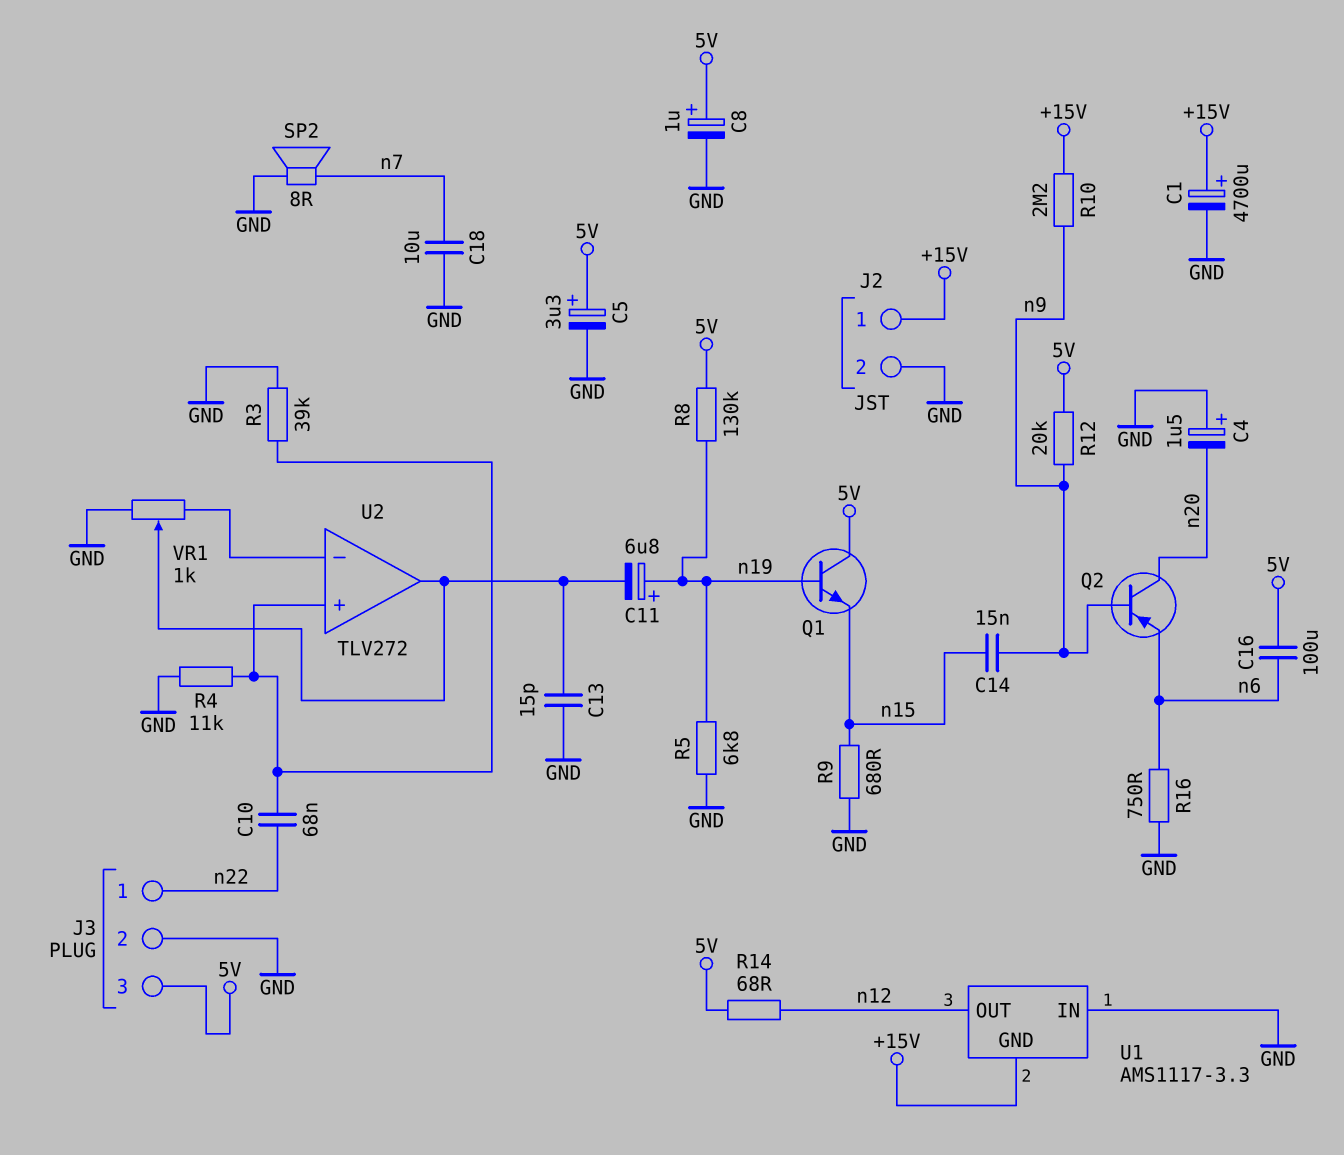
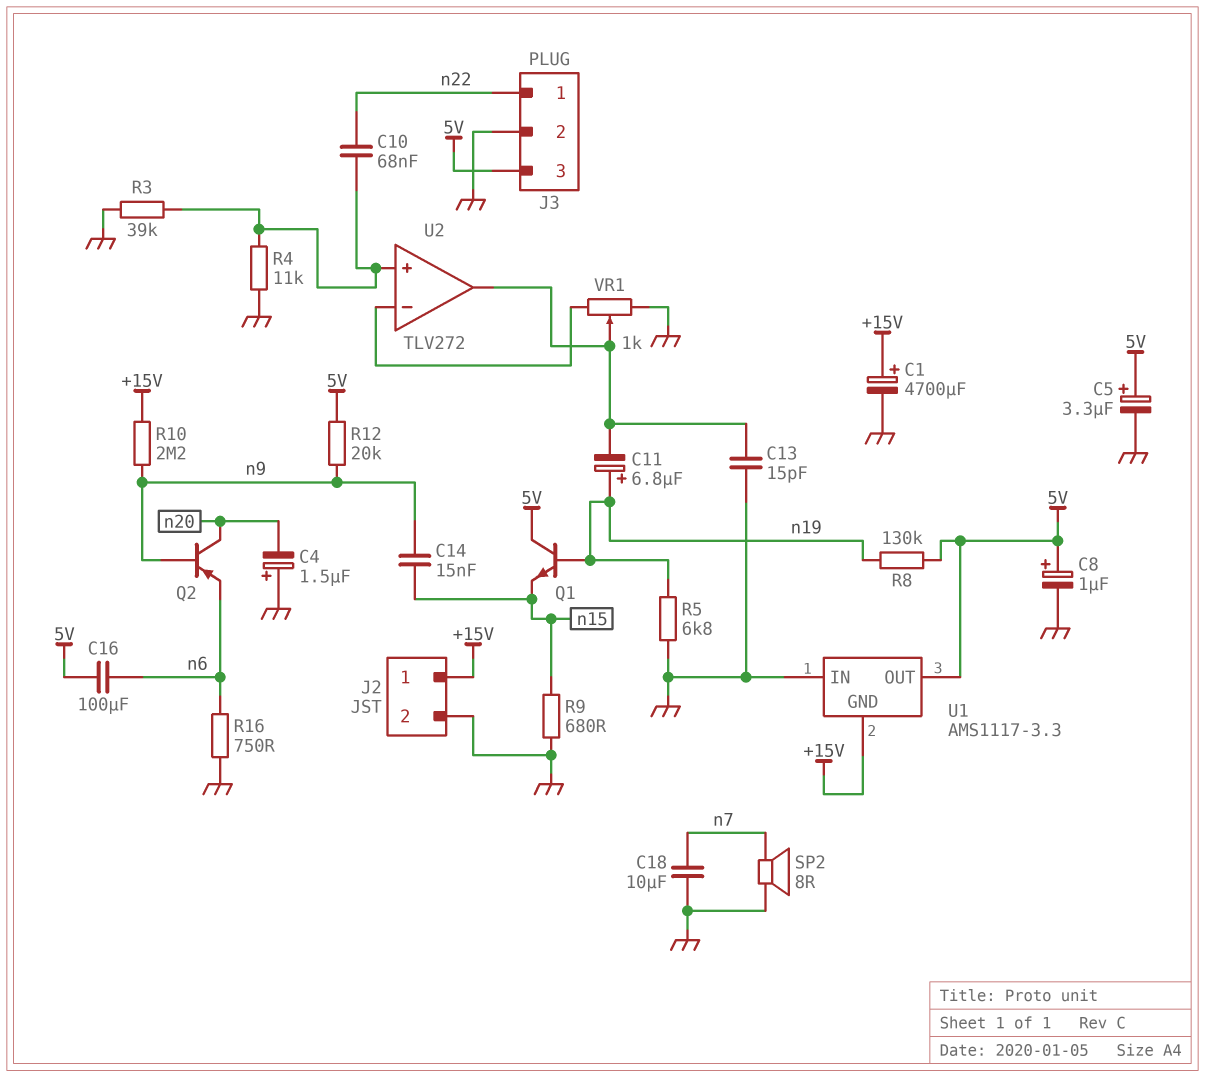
R14: 68 (5V, n12) -> none
U1 pin OUT: n12 -> 5V

